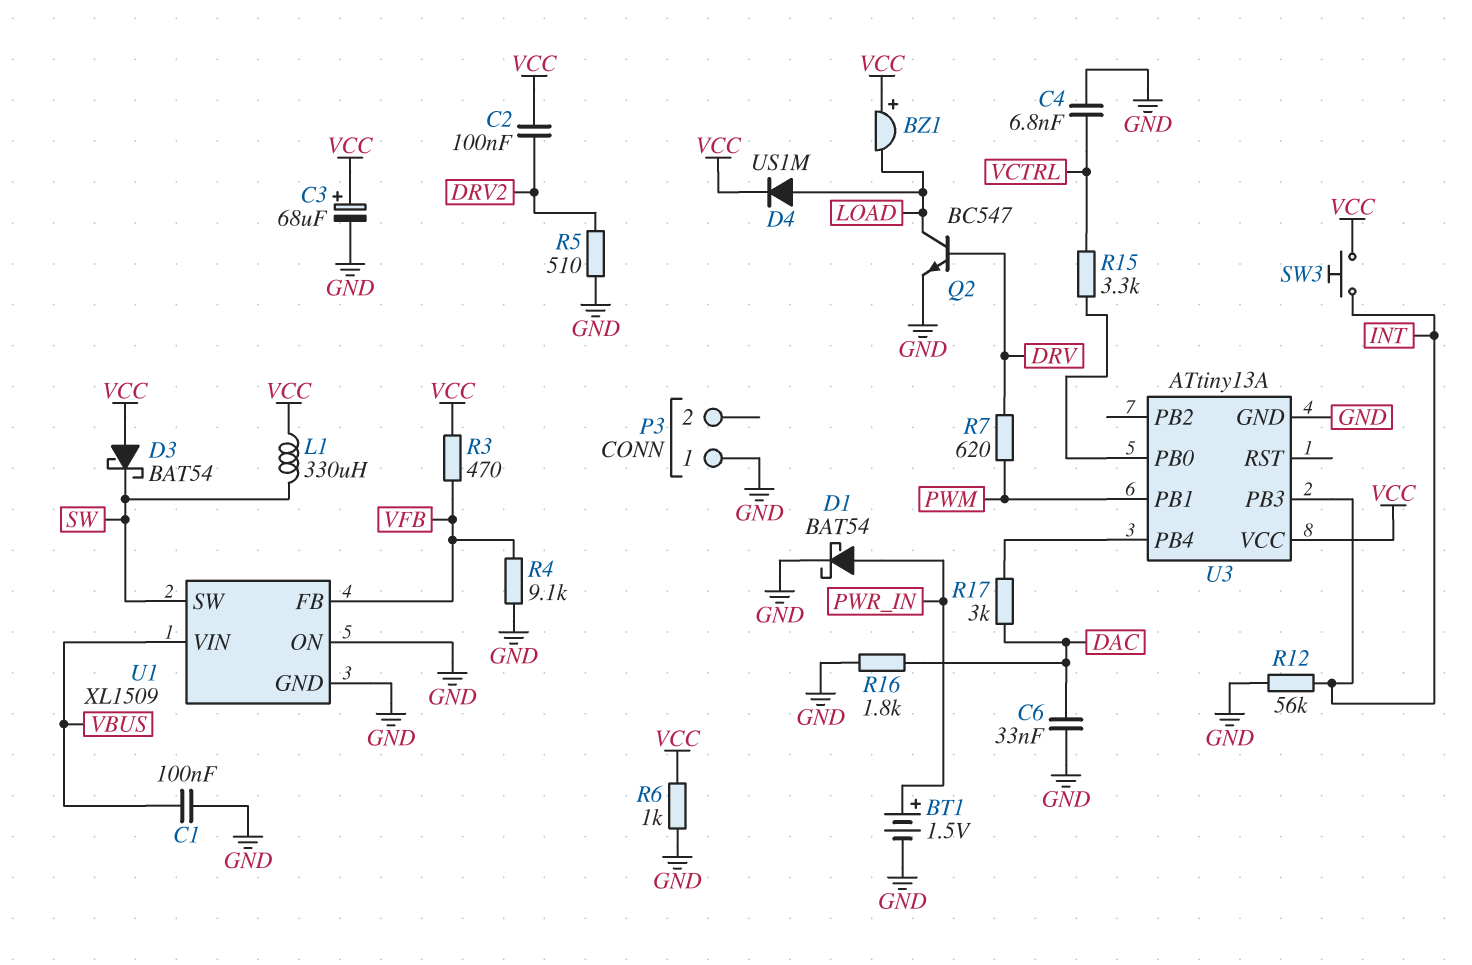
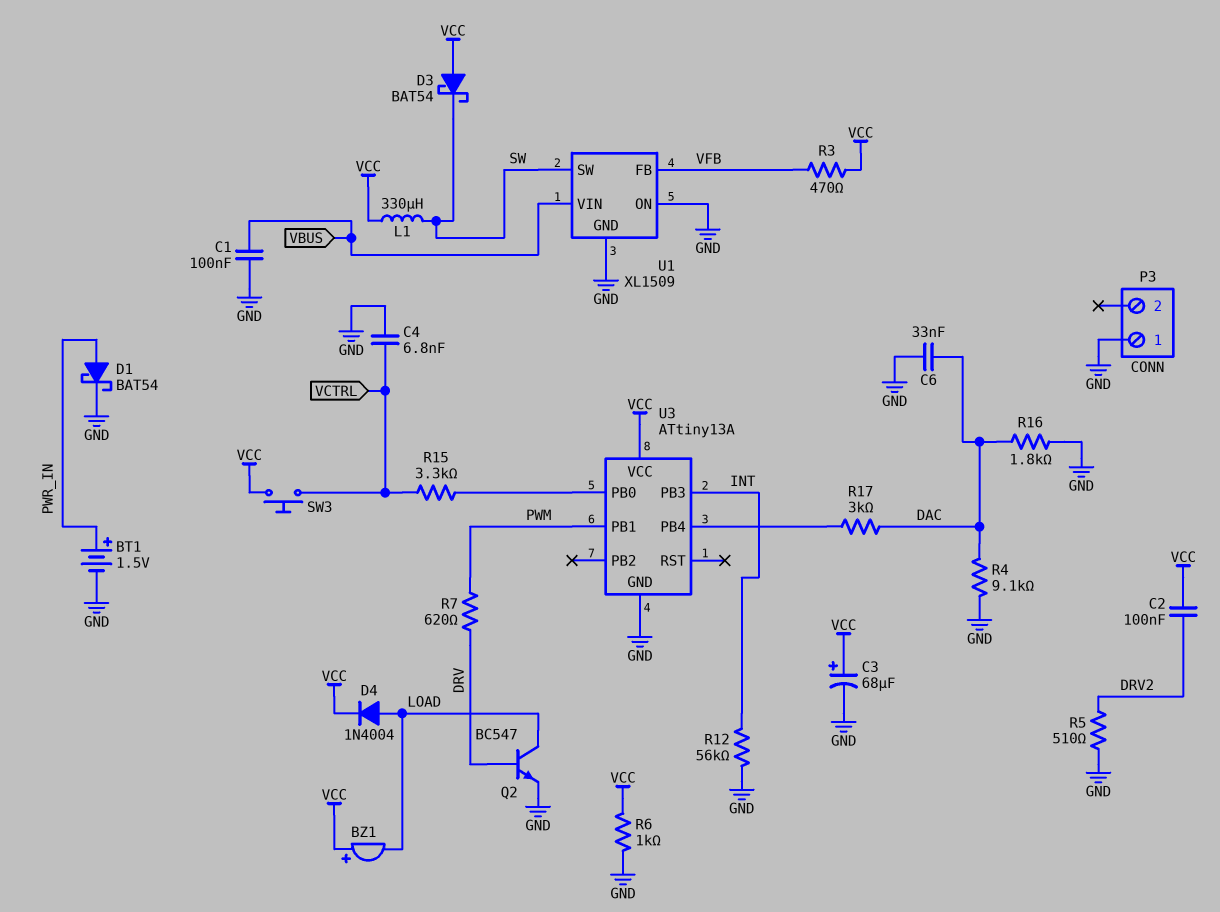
D4: diode US1M (A LOAD, K VCC) -> diode 1N4004 (A LOAD, K VCC)
R4: 9.1k (GND, VFB) -> 9.1k (DAC, GND)
SW3: button (INT, VCC) -> button (VCC, VCTRL)

